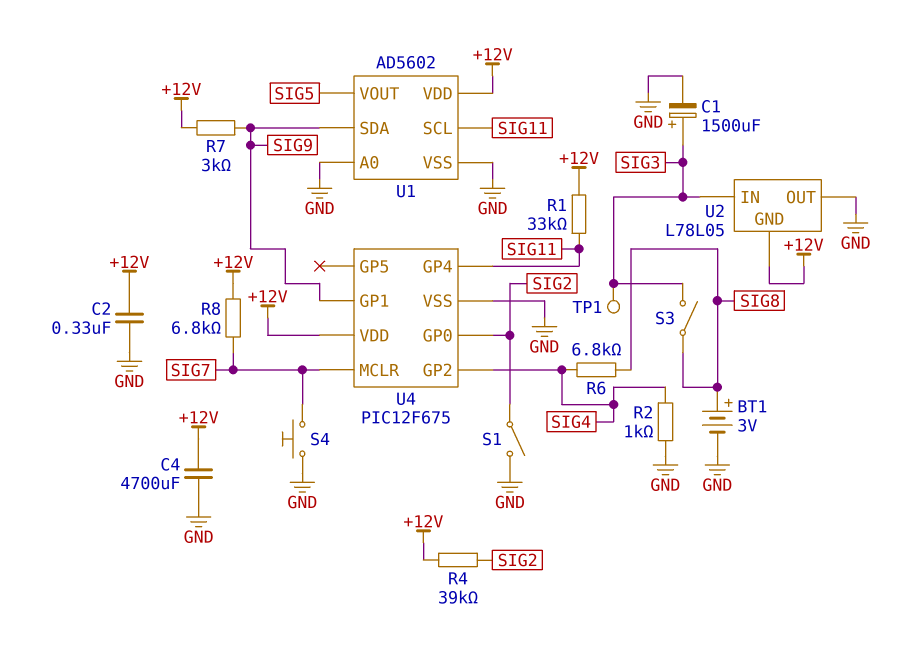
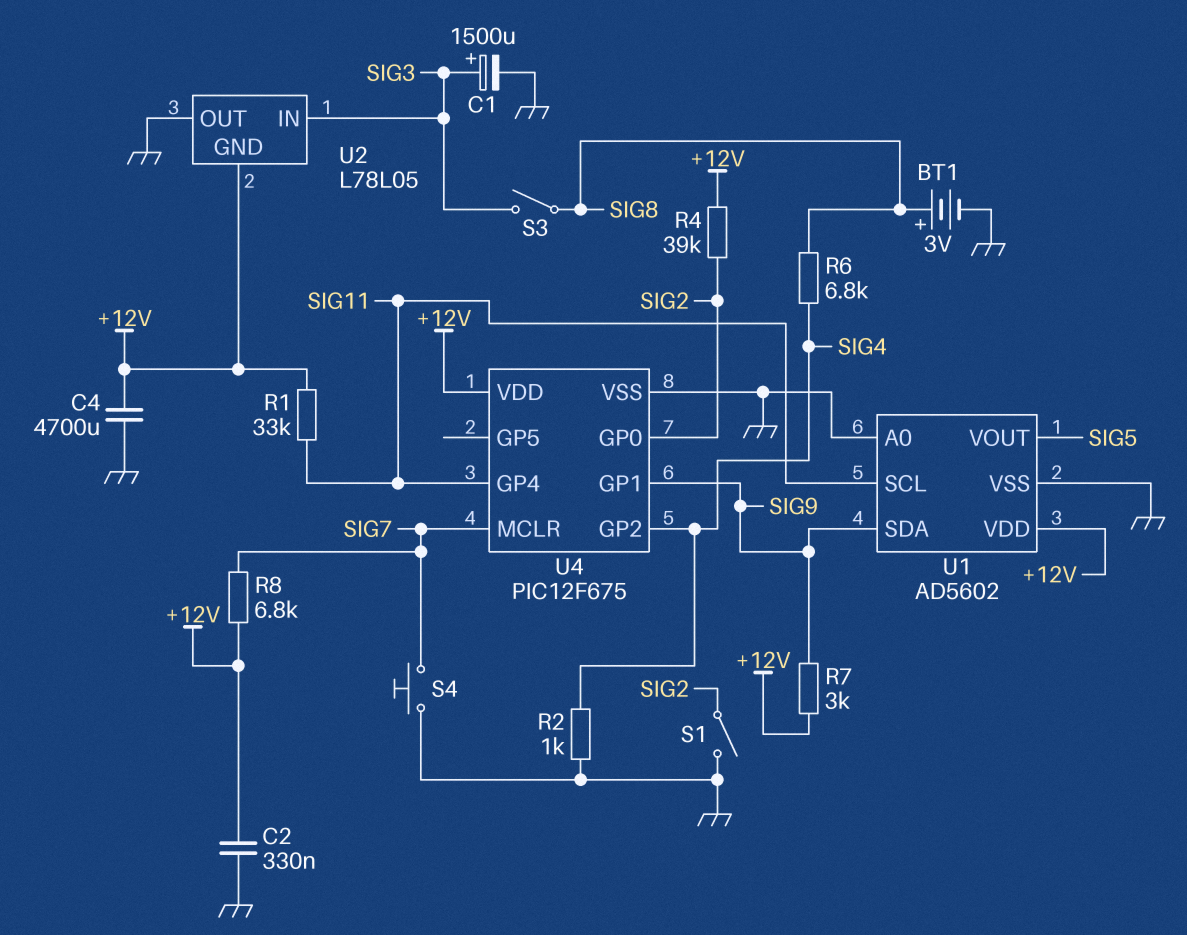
TP1: test point (SIG3) -> none

